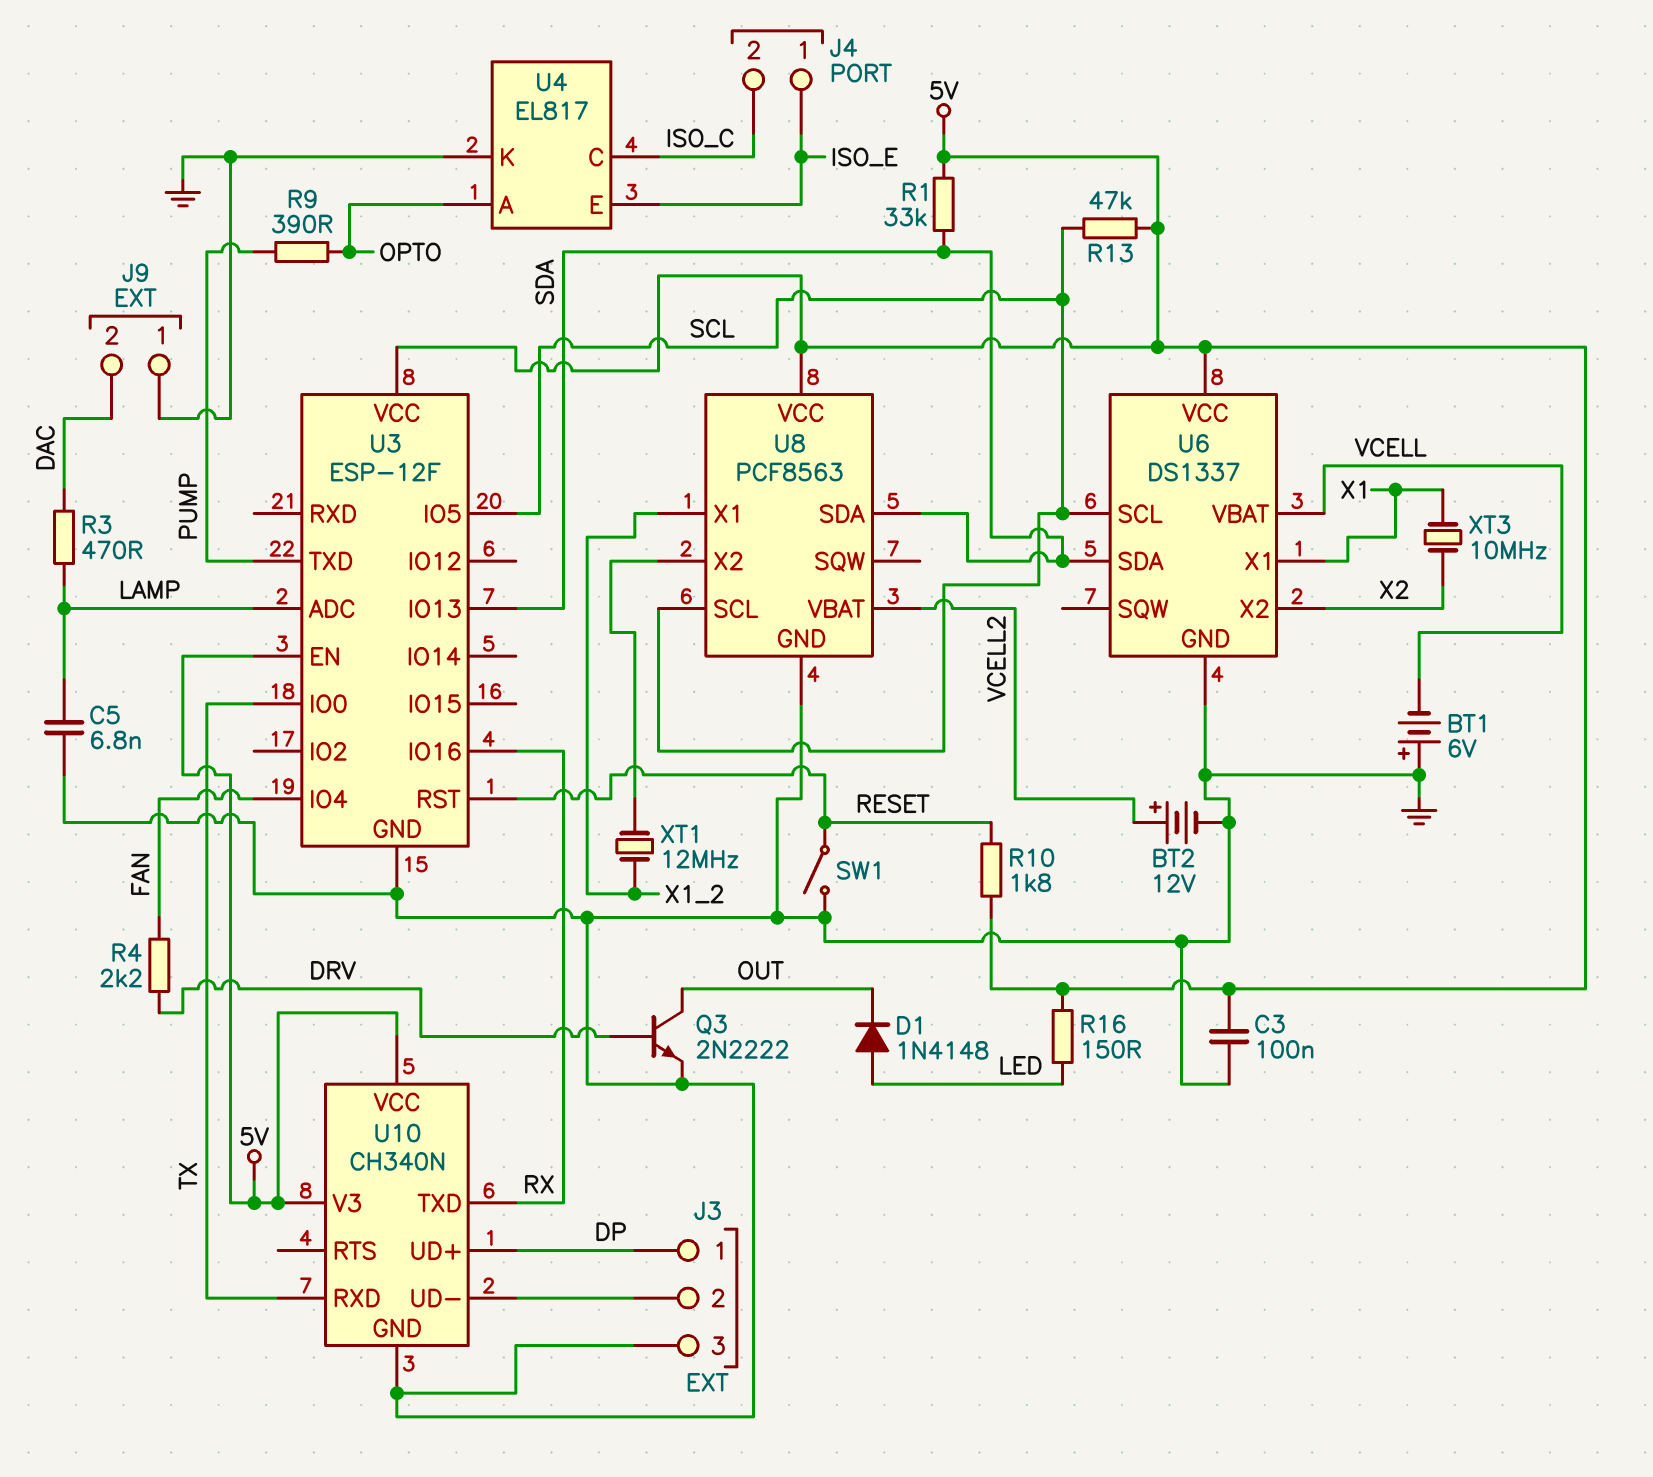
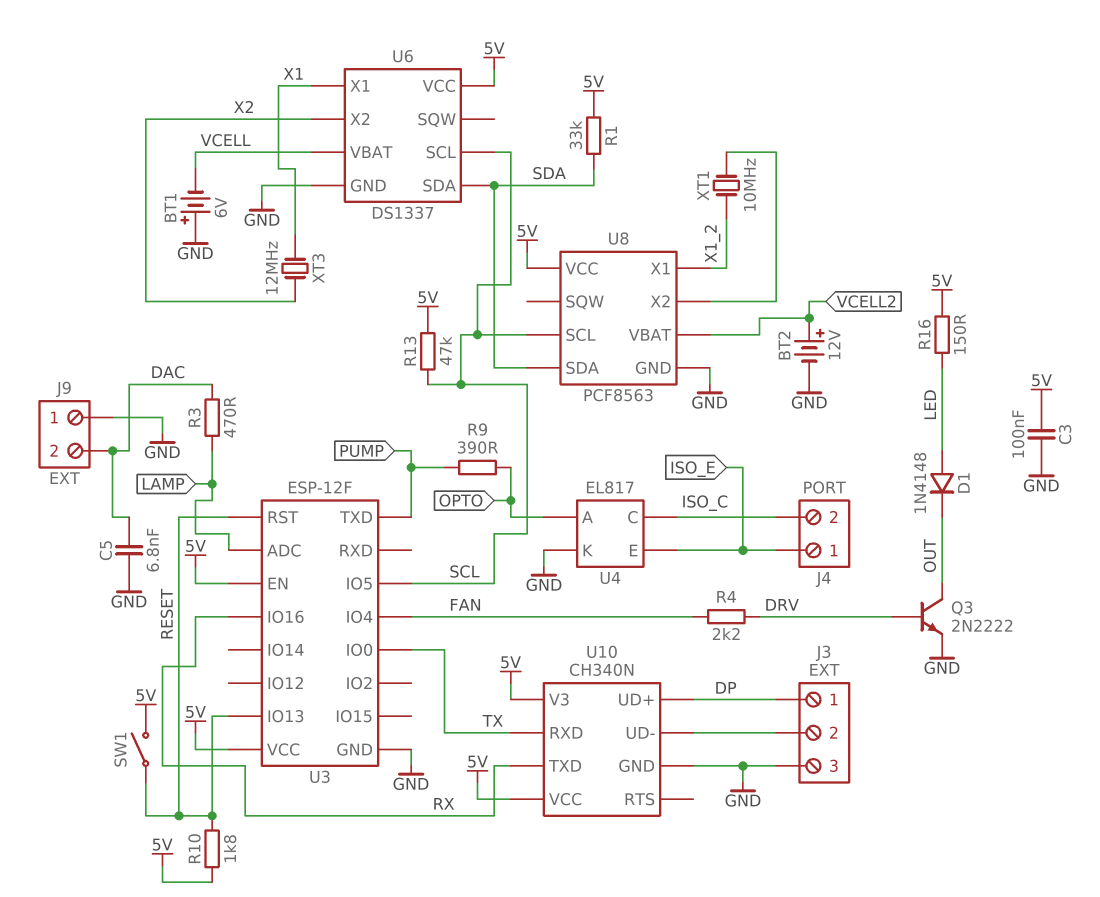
C5: 6.8nF (GND, LAMP) -> 6.8nF (DAC, GND)
SW1: switch (GND, RESET) -> switch (5V, RESET)
U3 pin IO13: SDA -> RESET
XT1: 12MHz (U8/X2, X1_2) -> 10MHz (U8/X2, X1_2)
XT3: 10MHz (X1, X2) -> 12MHz (X1, X2)

